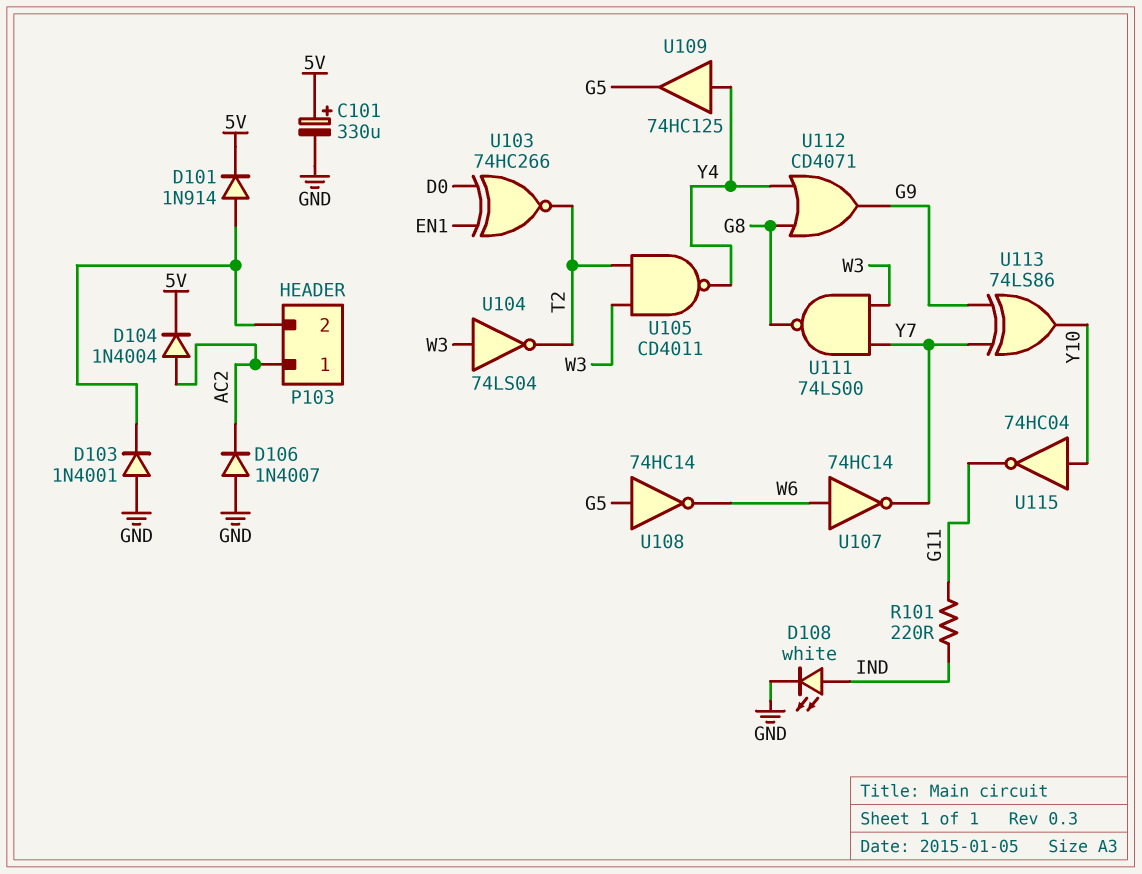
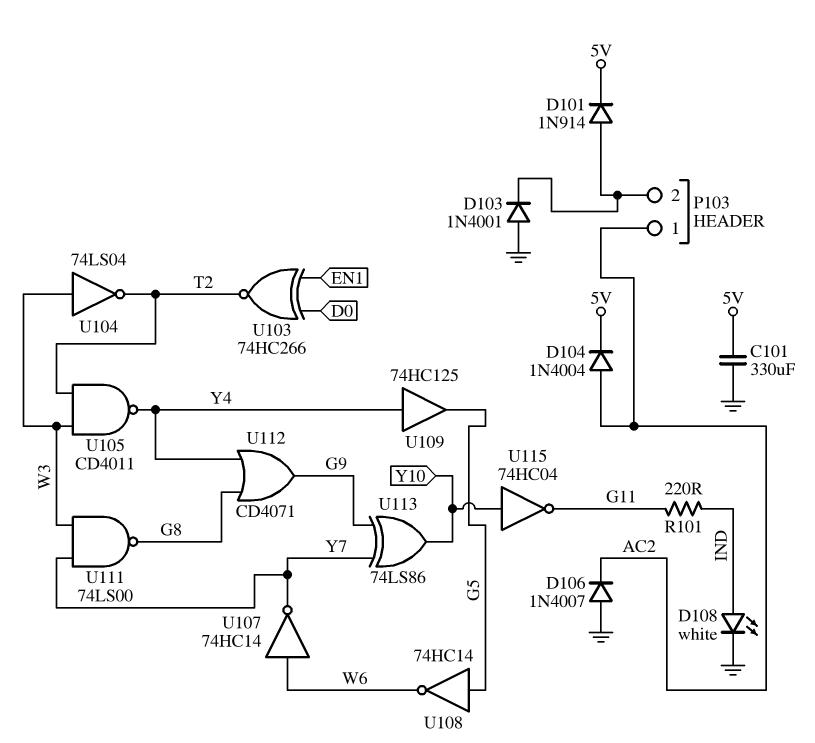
C101: 330uF (plus 5V, minus GND) -> 330uF (5V, GND)

